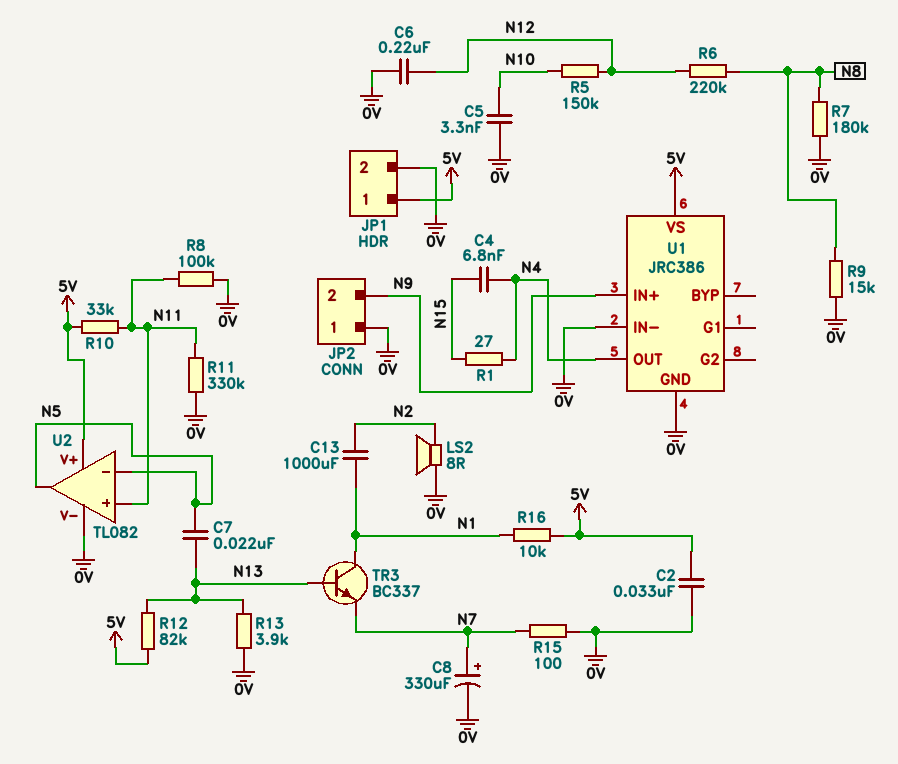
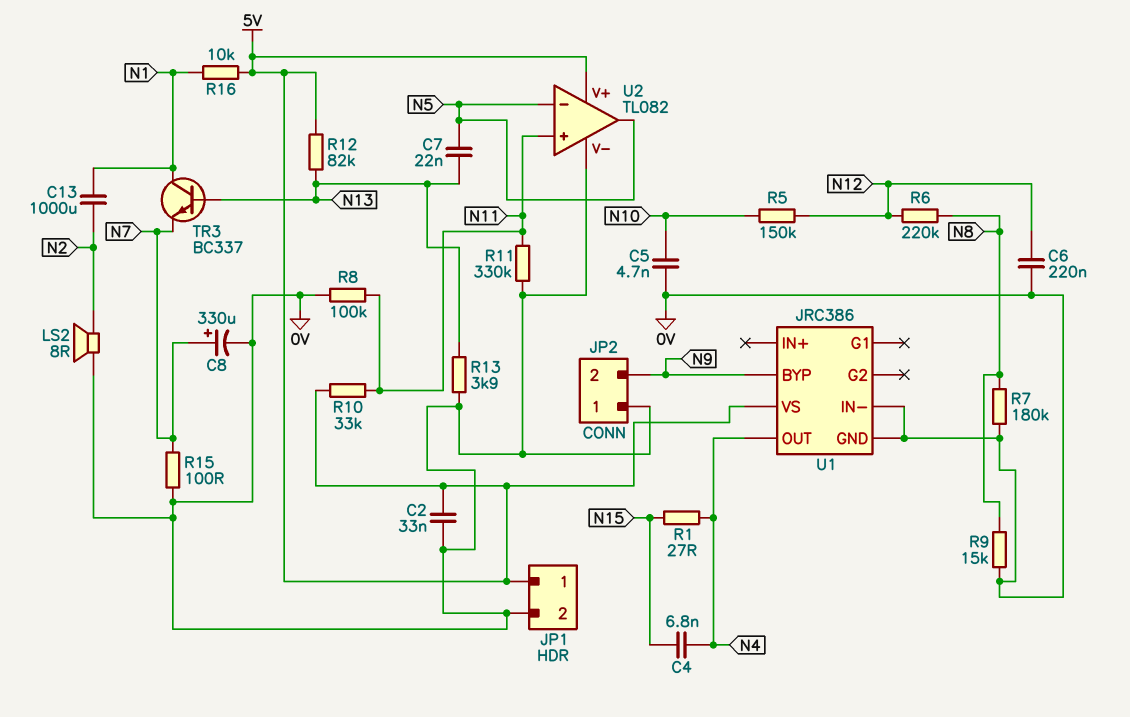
C5: 3.3nF (0V, N10) -> 4.7nF (0V, N10)
U1 pin BYP: none -> N9
U1 pin IN+: N9 -> none

